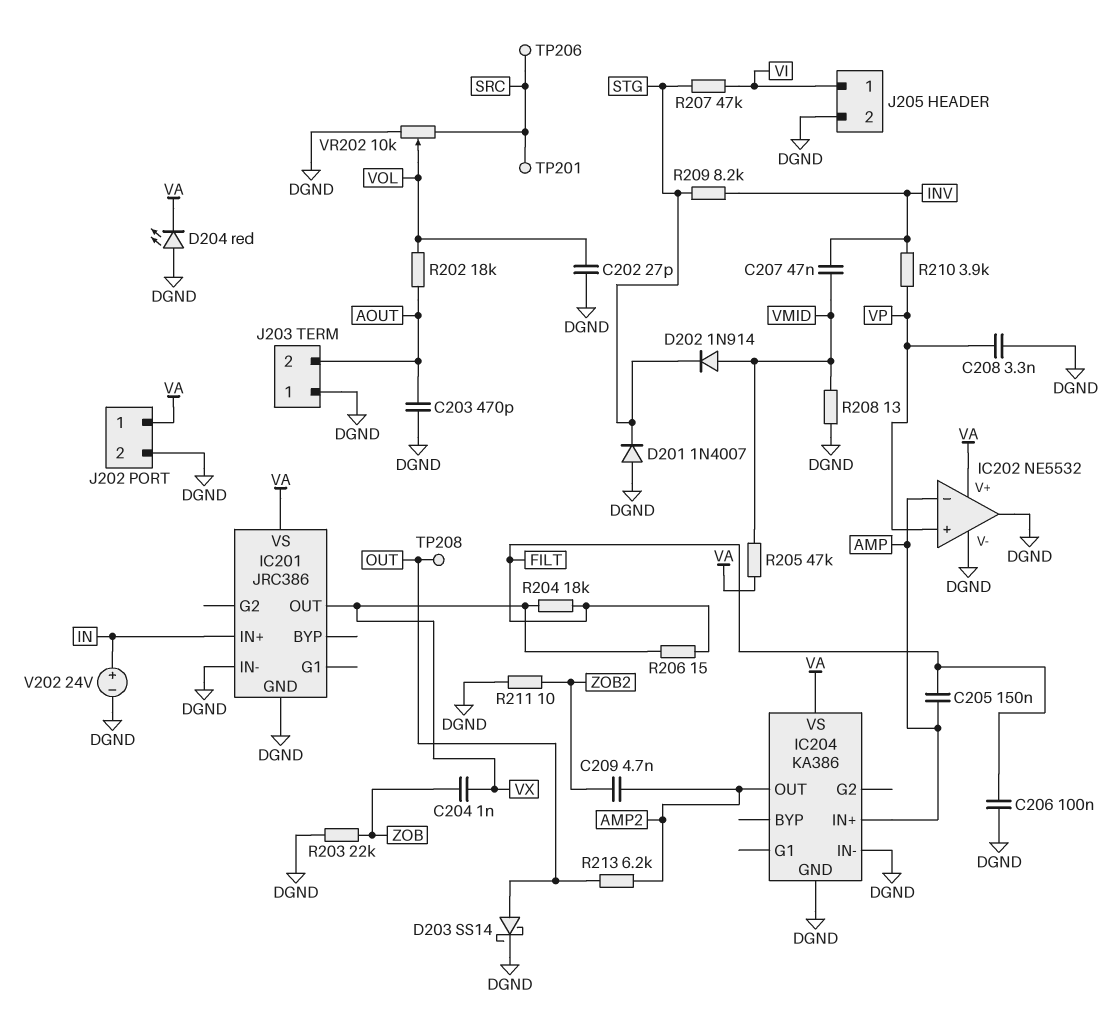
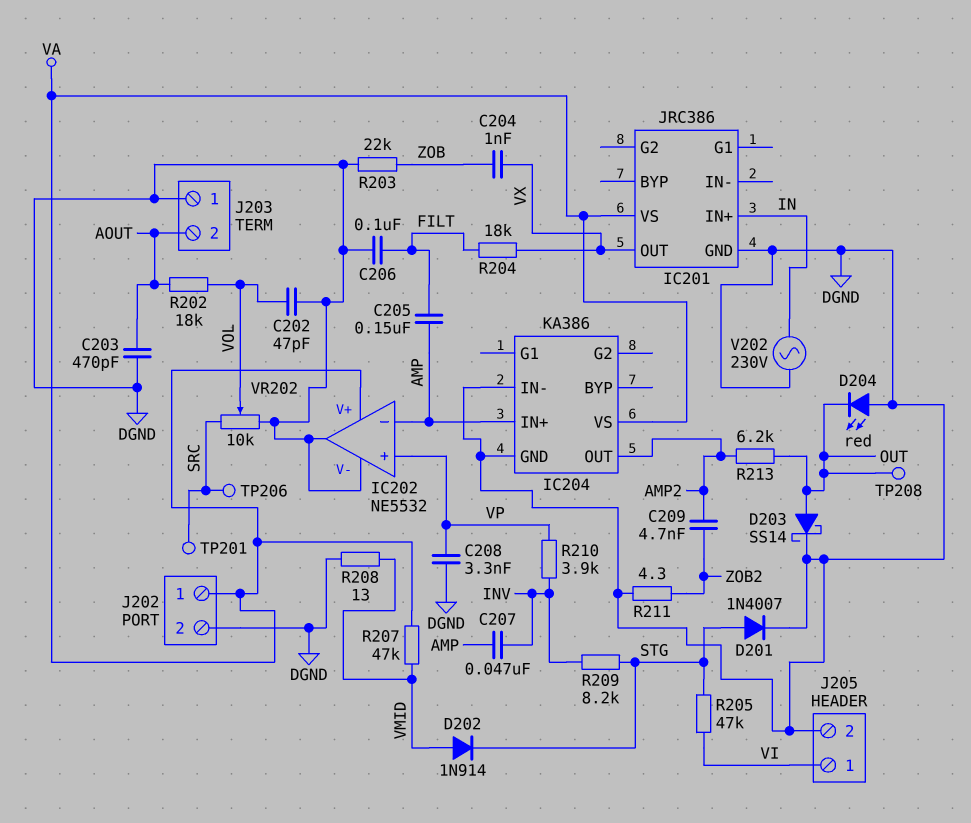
C202: 27pF (DGND, VOL) -> 47pF (DGND, VOL)
C207: 47nF (INV, VMID) -> 47nF (AMP, INV)
D201: diode 1N4007 (A DGND, K STG) -> diode 1N4007 (A STG, K DGND)
D204: LED red (A DGND, K VA) -> LED red (A DGND, K OUT)
IC201 pin IN-: DGND -> none
R205: 47k (VA, VMID) -> 47k (STG, VI)
R206: 15 (FILT, VX) -> none
R207: 47k (STG, VI) -> 47k (VA, VMID)
R211: 10 (DGND, ZOB2) -> 4.3 (DGND, ZOB2)
V202: 24V (plus IN, minus DGND) -> AC 230V (DGND, IN)

